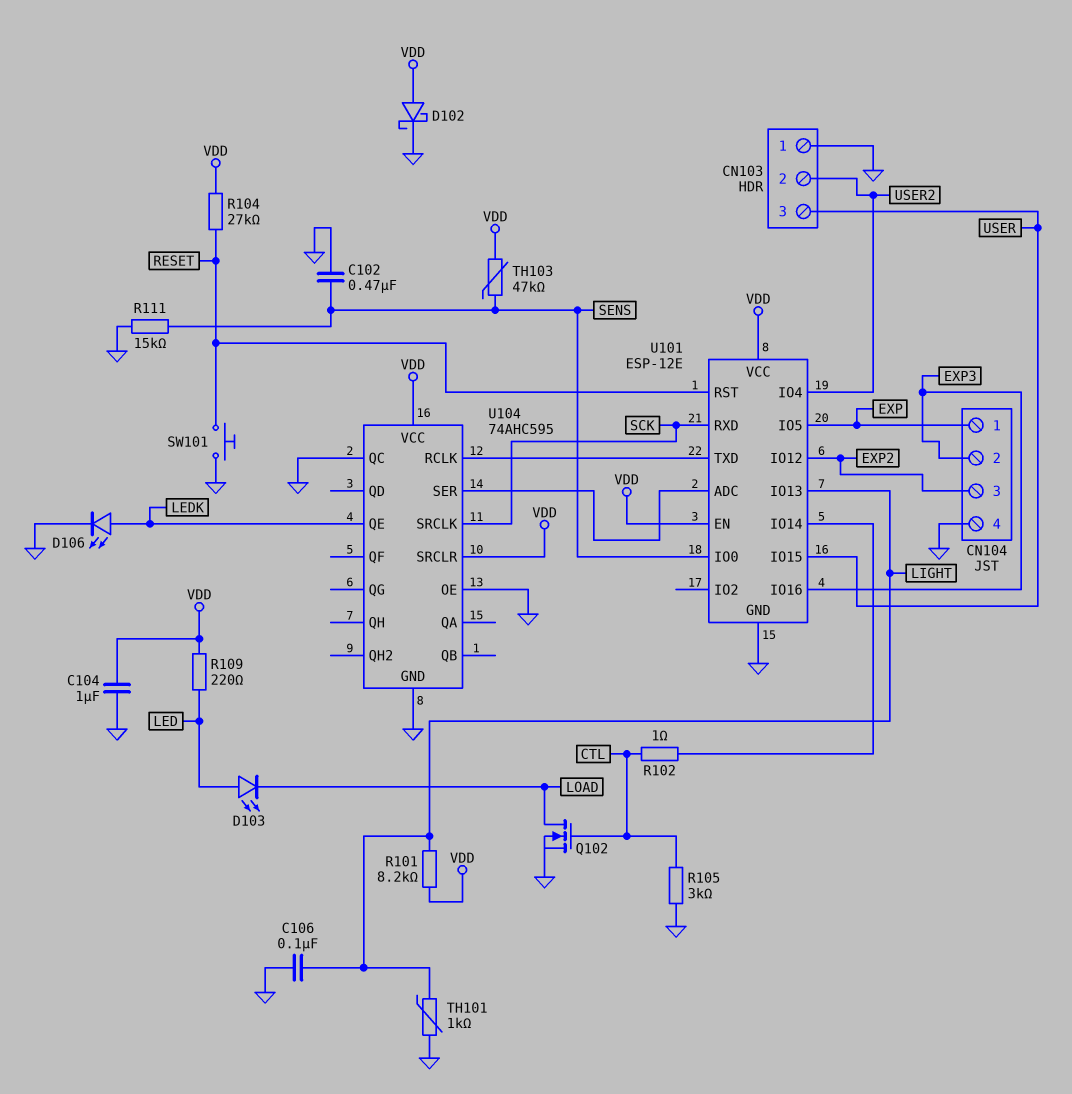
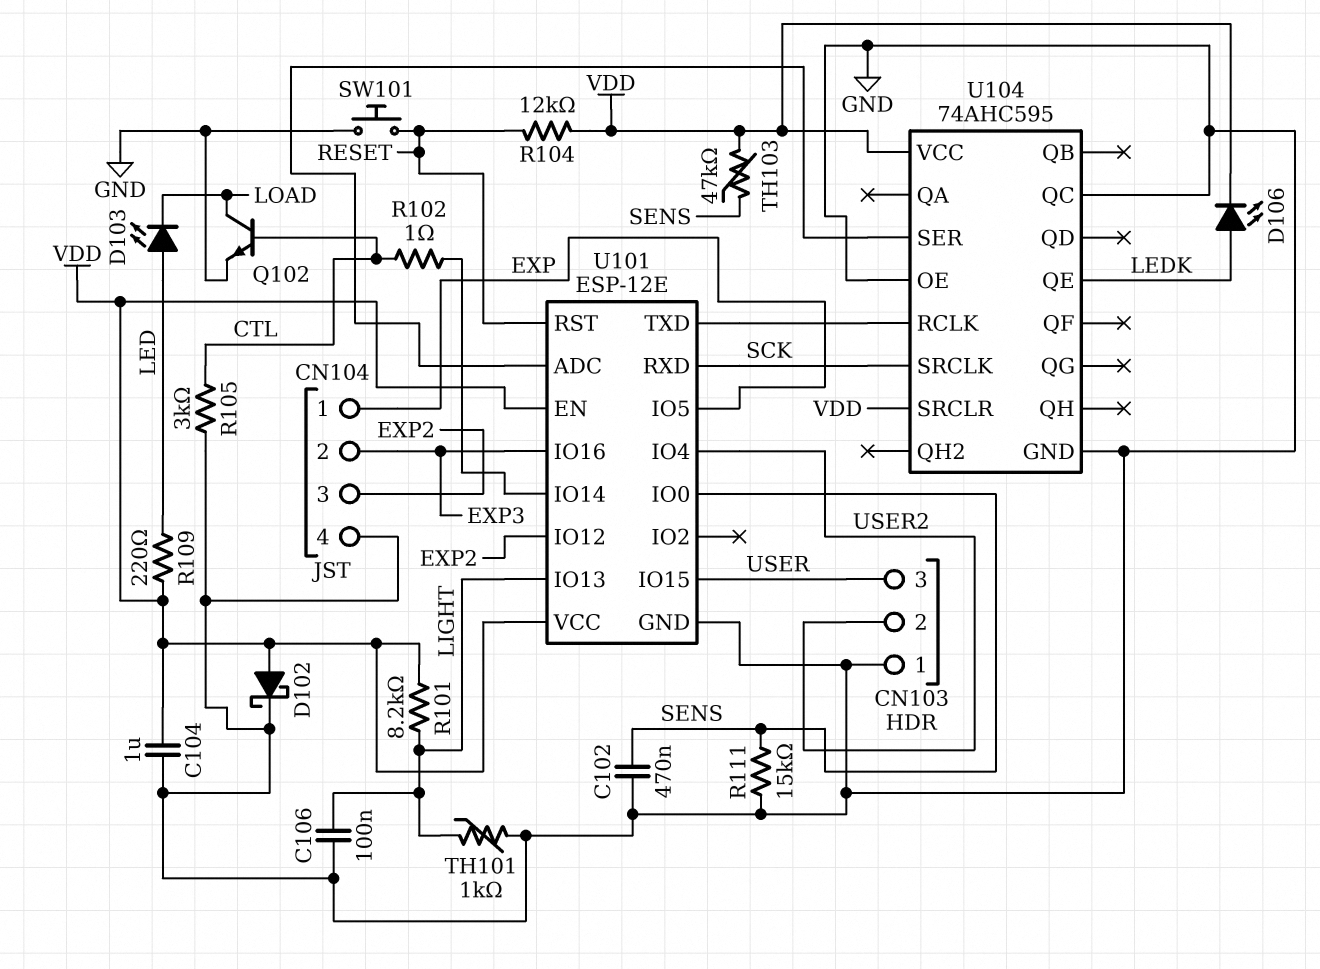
D106: LED (A LEDK, K GND) -> LED (A LEDK, K VDD)
Q102: NMOS (G CTL, D LOAD, S GND) -> NPN (B CTL, C LOAD, E GND)
R104: 27k (RESET, VDD) -> 12k (RESET, VDD)

